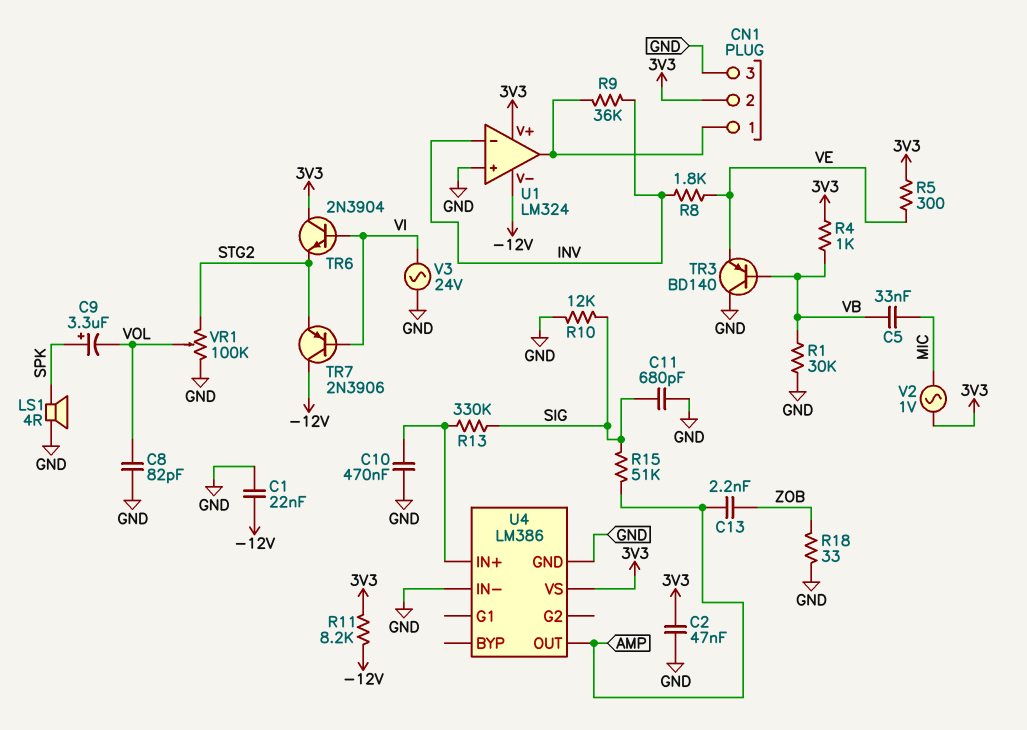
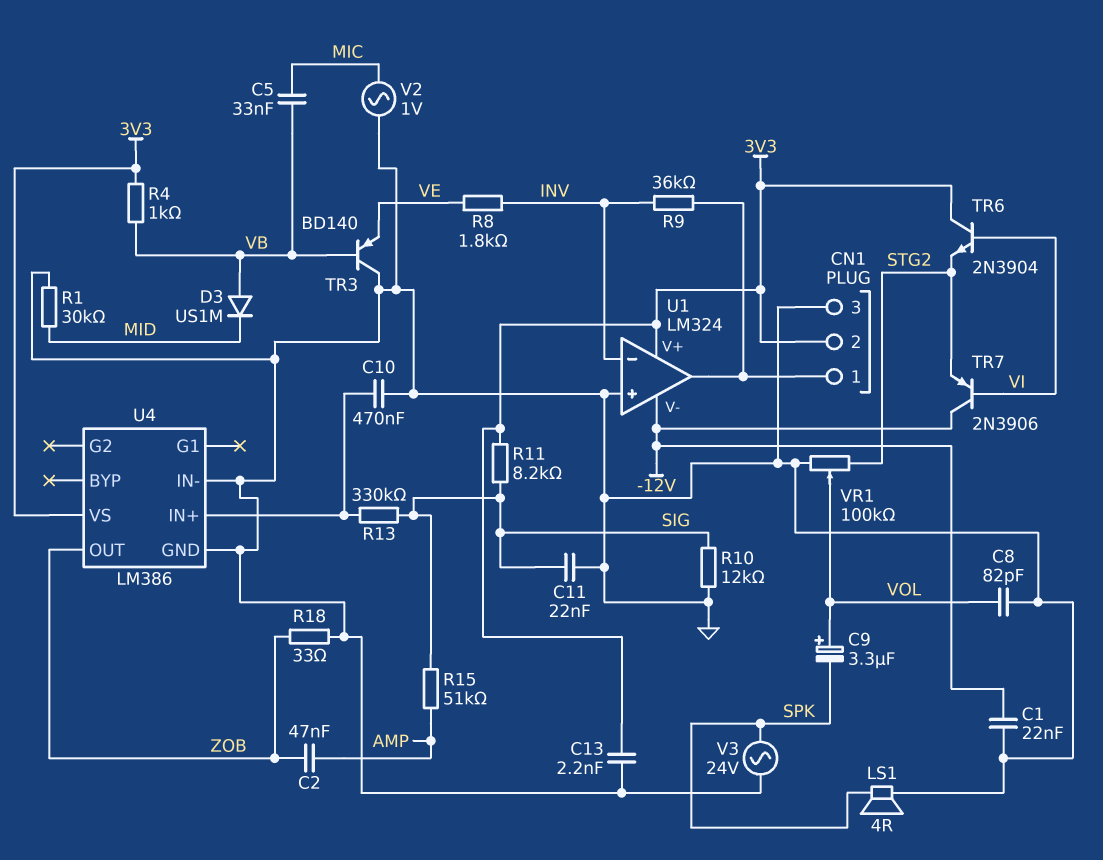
C2: 47nF (3V3, GND) -> 47nF (AMP, ZOB)
C9: 3.3uF (plus SPK, minus VOL) -> 3.3uF (plus VOL, minus SPK)
C11: 680pF (GND, SIG) -> 22nF (GND, SIG)
C13: 2.2nF (AMP, ZOB) -> 2.2nF (3V3, GND)
D3: none -> diode US1M (A VB, K MID)
R1: 30k (GND, VB) -> 30k (GND, MID)
R5: 300 (3V3, VE) -> none
R11: 8.2k (-12V, 3V3) -> 8.2k (3V3, SIG)
U4 pin OUT: AMP -> ZOB
V2: AC 1V (3V3, MIC) -> AC 1V (GND, MIC)
V3: AC 24V (GND, VI) -> AC 24V (GND, SPK)

